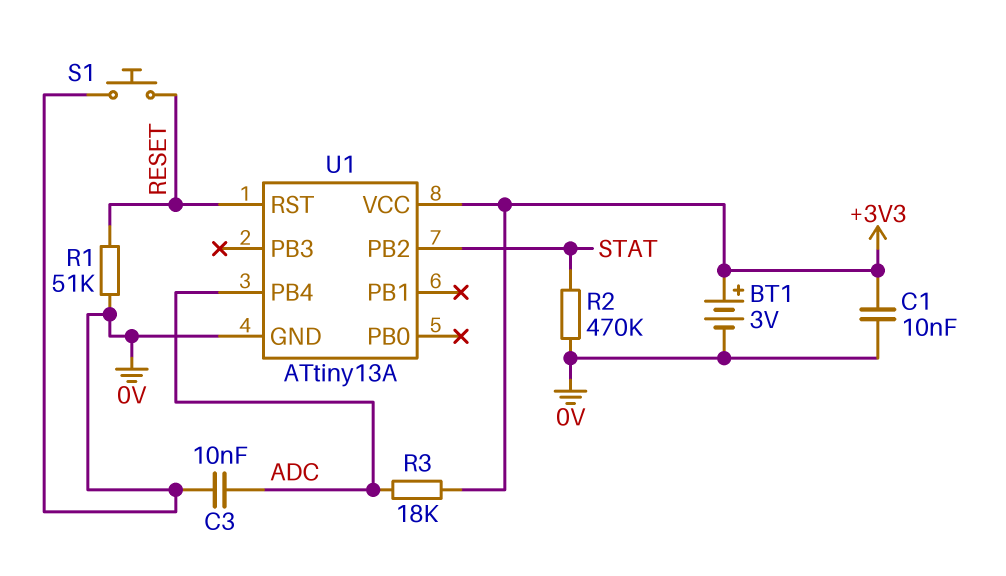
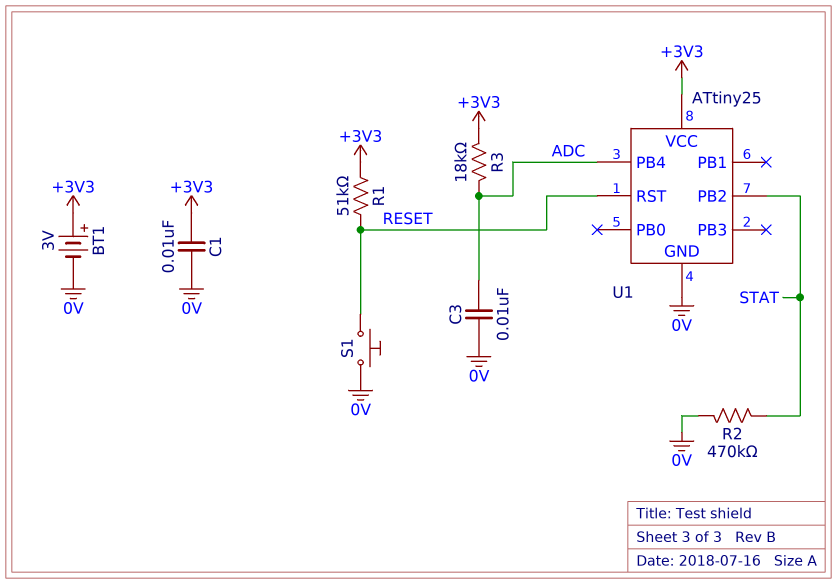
R1: 51k (0V, RESET) -> 51k (+3V3, RESET)
U1: ATtiny13A -> ATtiny25

